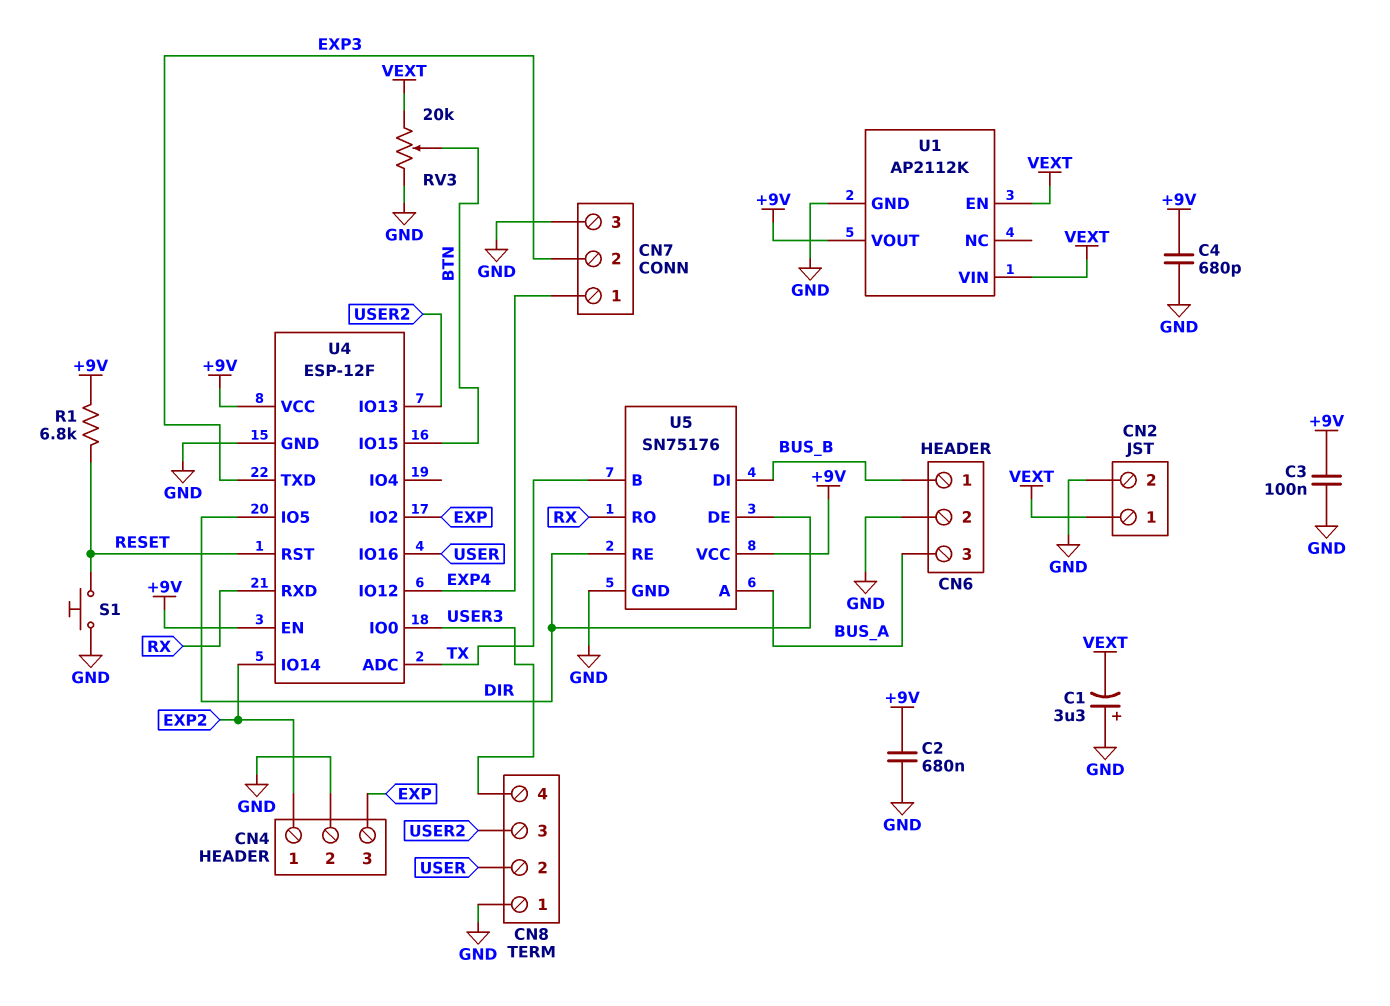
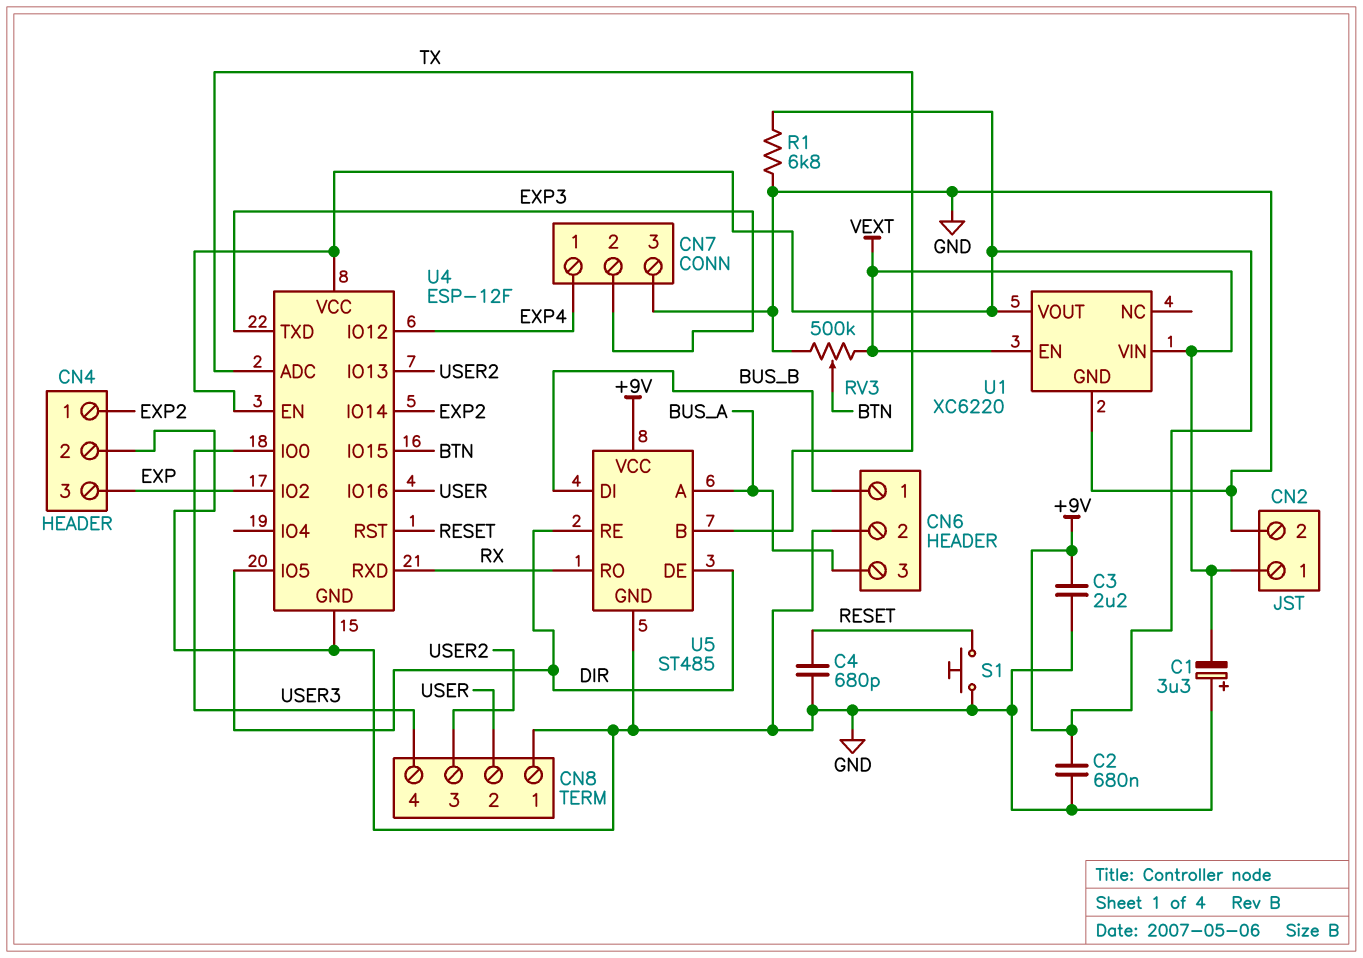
C3: 100nF (+9V, GND) -> 2.2uF (+9V, GND)
C4: 680pF (+9V, GND) -> 680pF (GND, RESET)
R1: 6.8k (+9V, RESET) -> 6.8k (+9V, GND)
RV3: 20k (GND, VEXT, wiper BTN) -> 500k (GND, VEXT, wiper BTN)
U1: AP2112K -> XC6220
U5: SN75176 -> ST485

